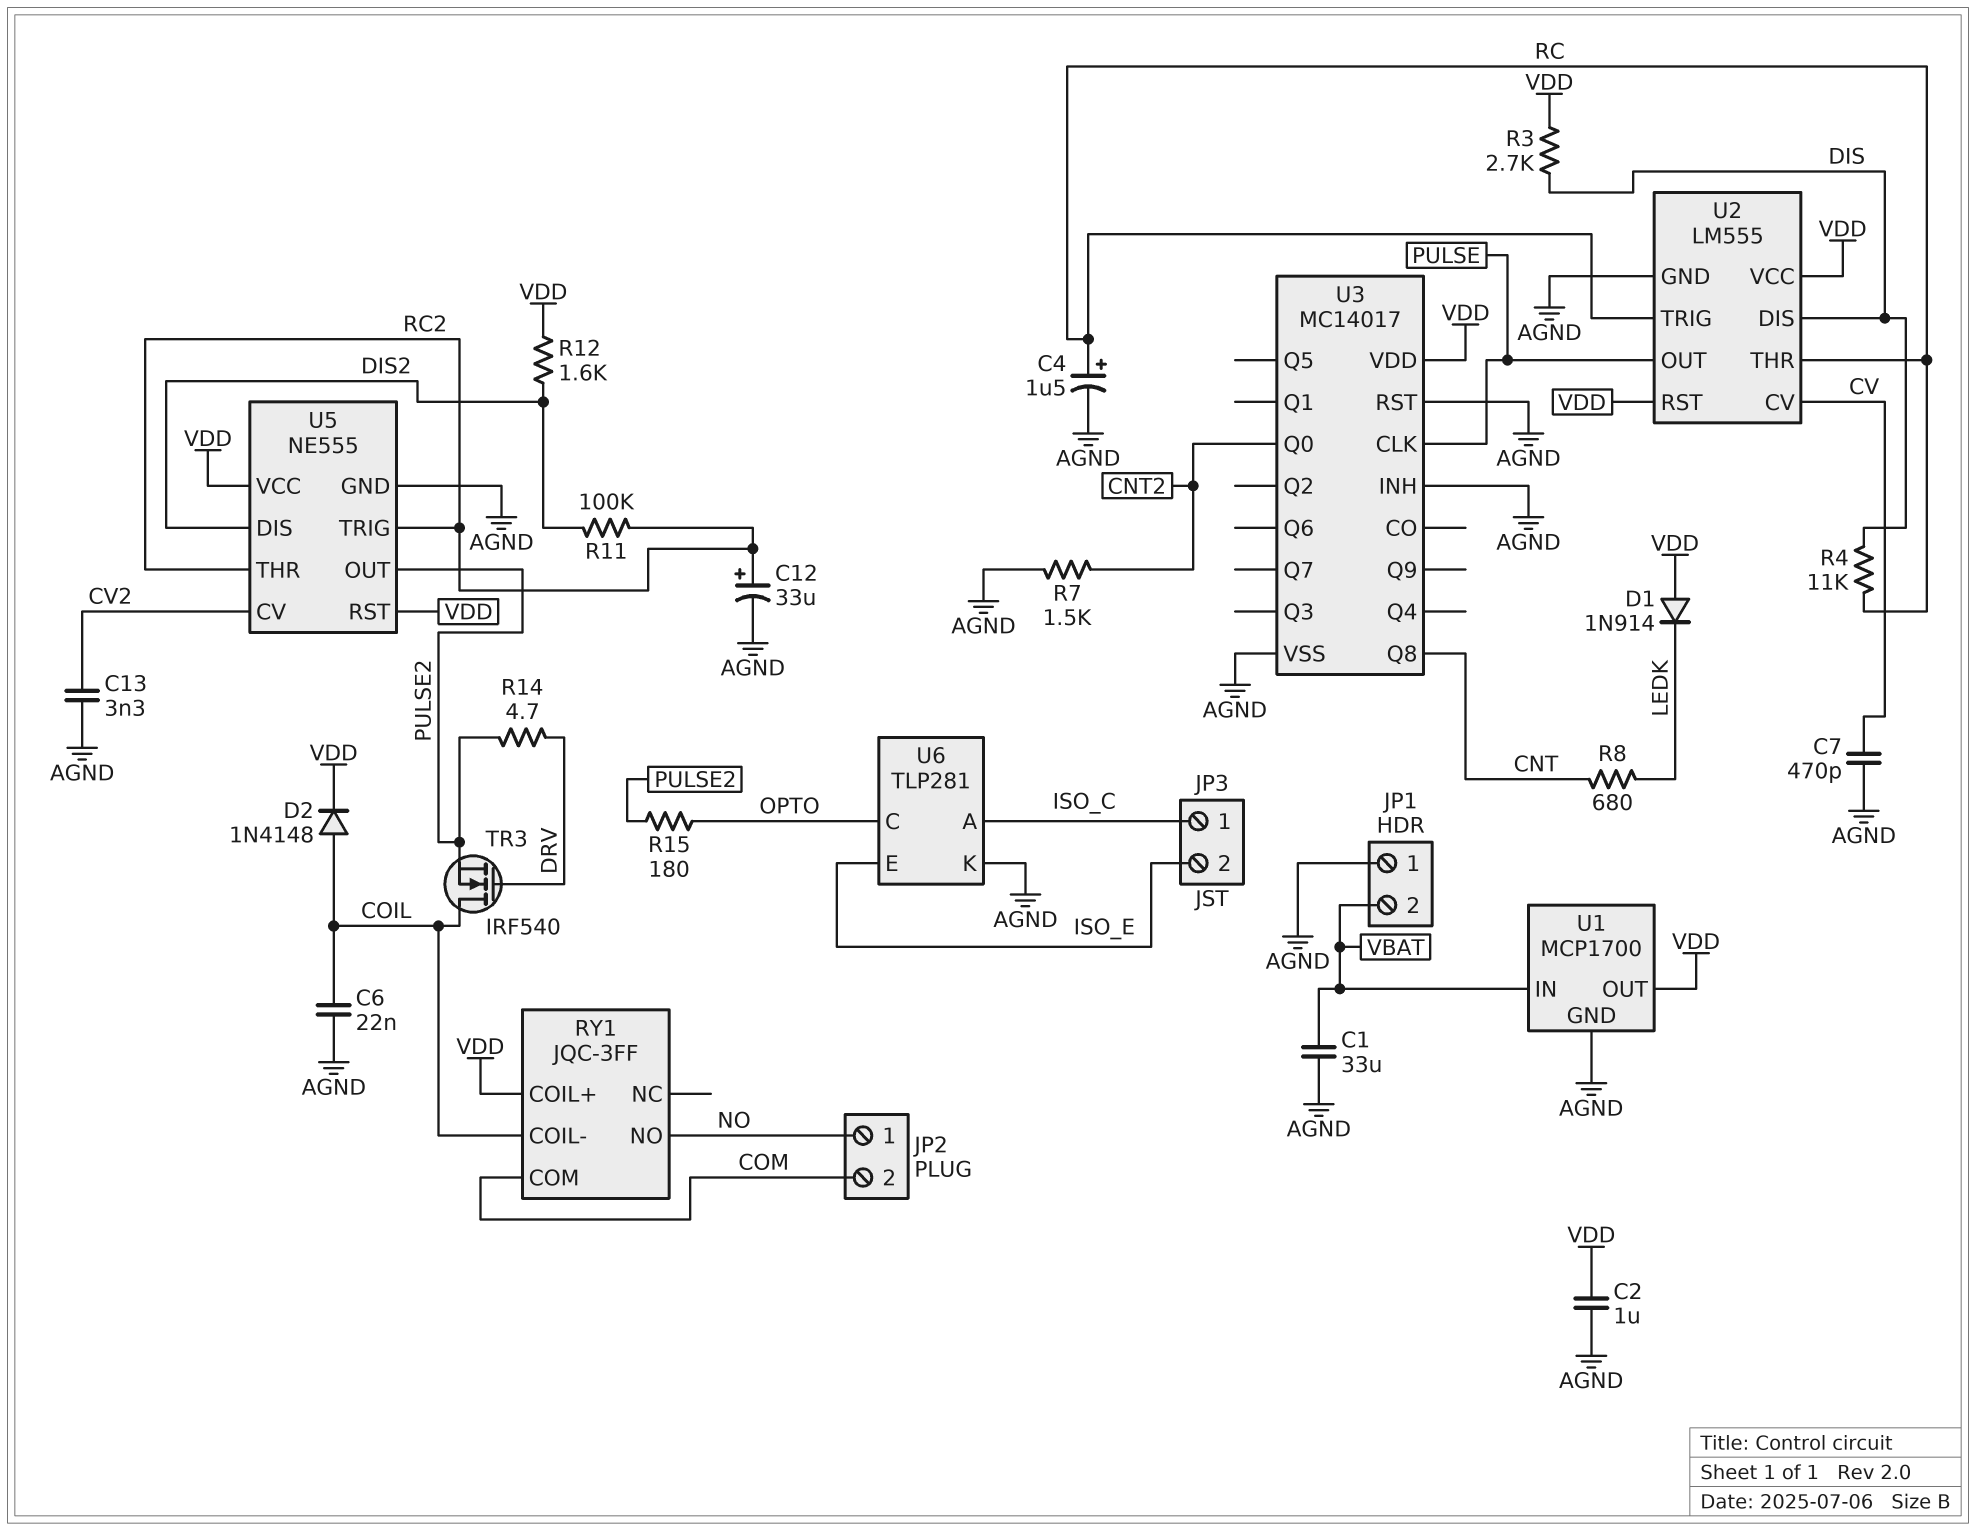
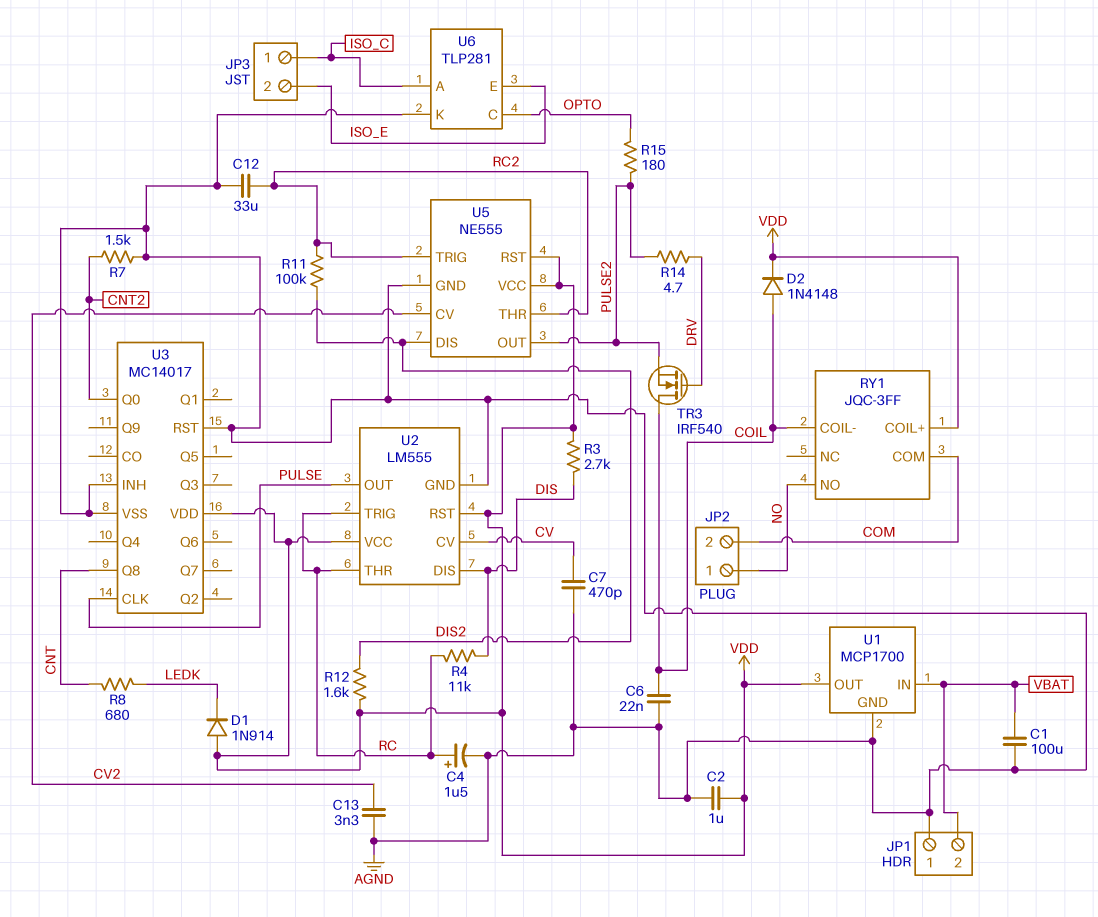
C1: 33uF (AGND, VBAT) -> 100uF (AGND, VBAT)
C12: 33uF (plus RC2, minus AGND) -> 33uF (AGND, RC2)

